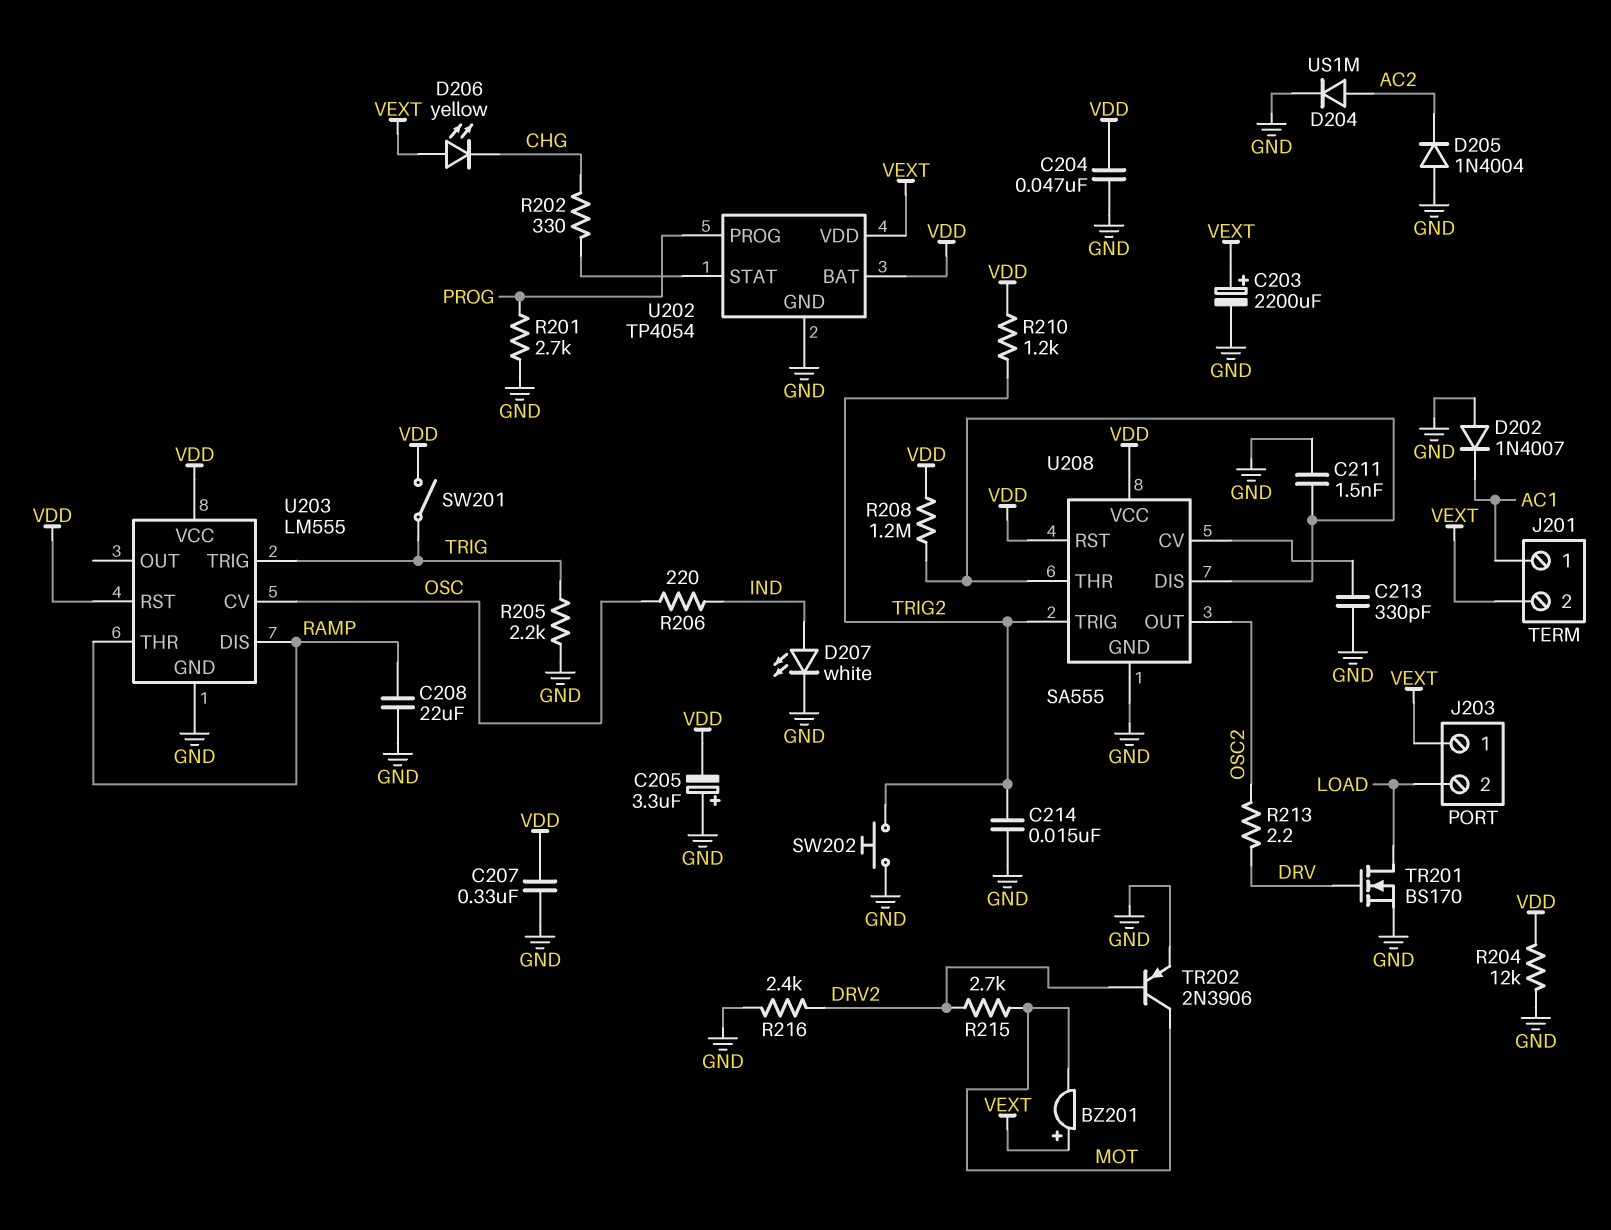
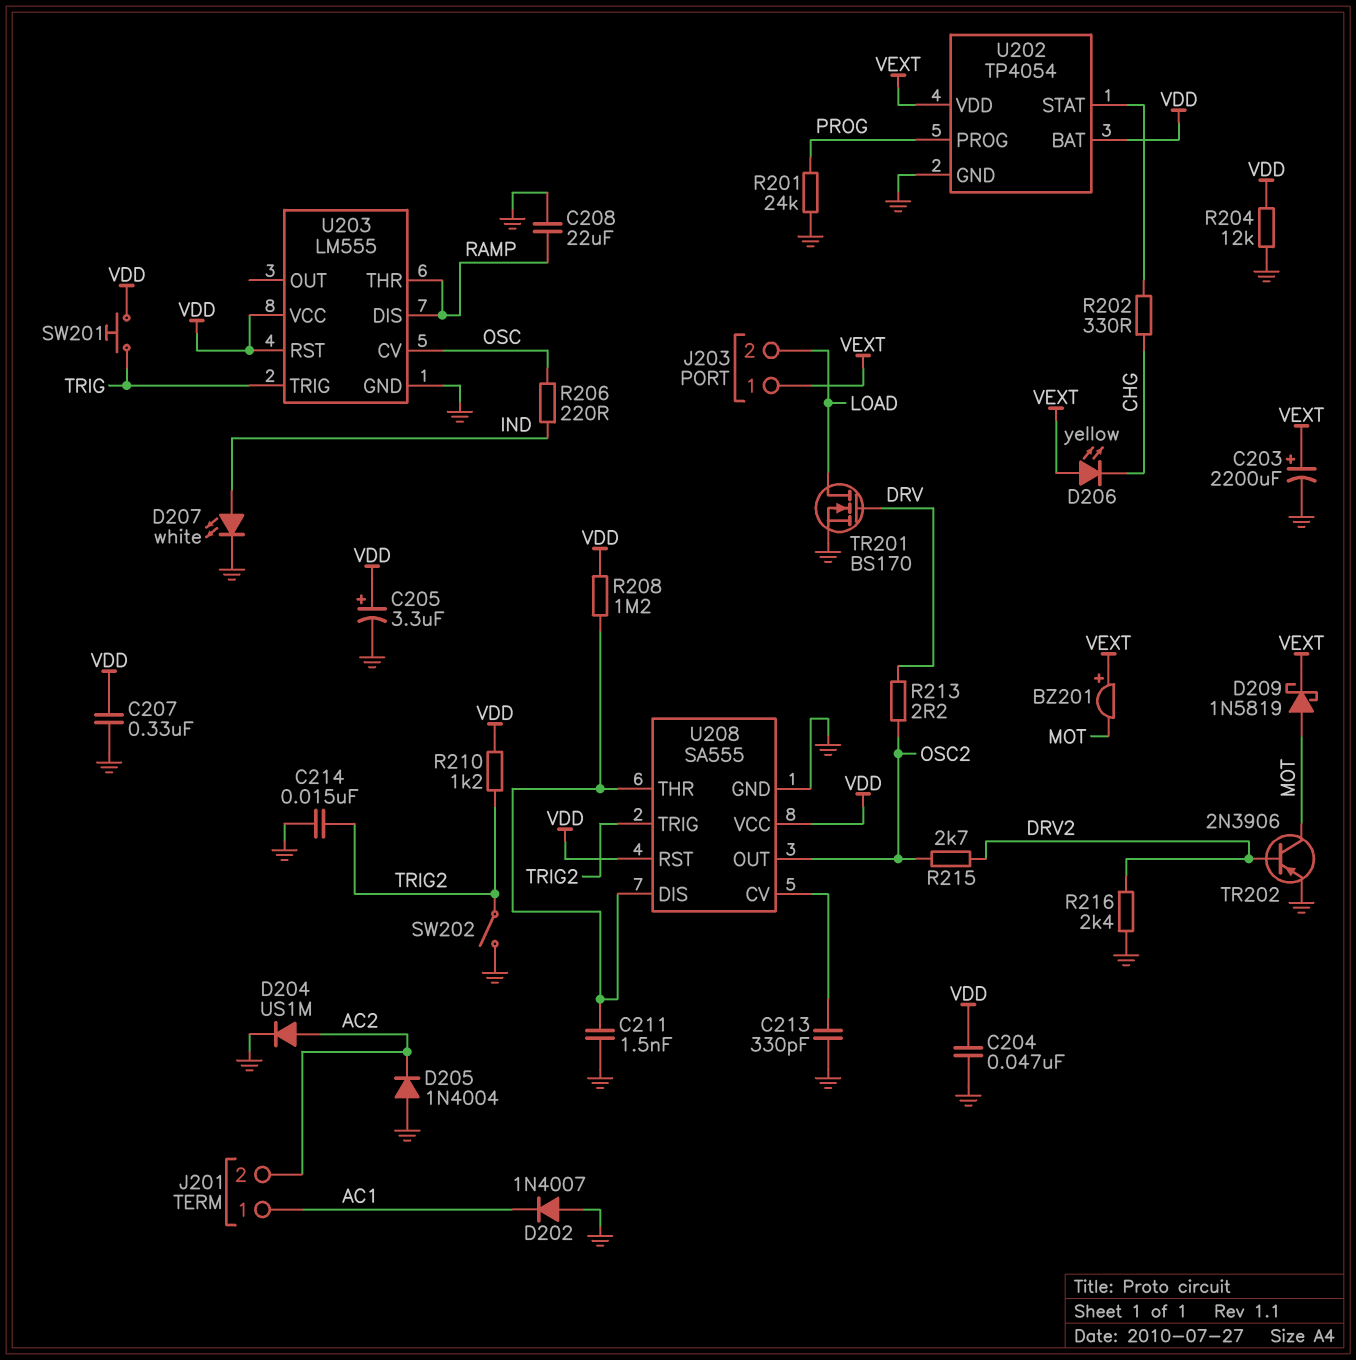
C205: 3.3uF (plus GND, minus VDD) -> 3.3uF (plus VDD, minus GND)
D209: none -> schottky 1N5819 (A MOT, K VEXT)
J201 pin 2: VEXT -> AC2
R201: 2.7k (GND, PROG) -> 24k (GND, PROG)
R205: 2.2k (GND, TRIG) -> none
R215: 2.7k (DRV2, MOT) -> 2.7k (DRV2, OSC2)
SW201: switch (TRIG, VDD) -> button (TRIG, VDD)
SW202: button (GND, TRIG2) -> switch (GND, TRIG2)

